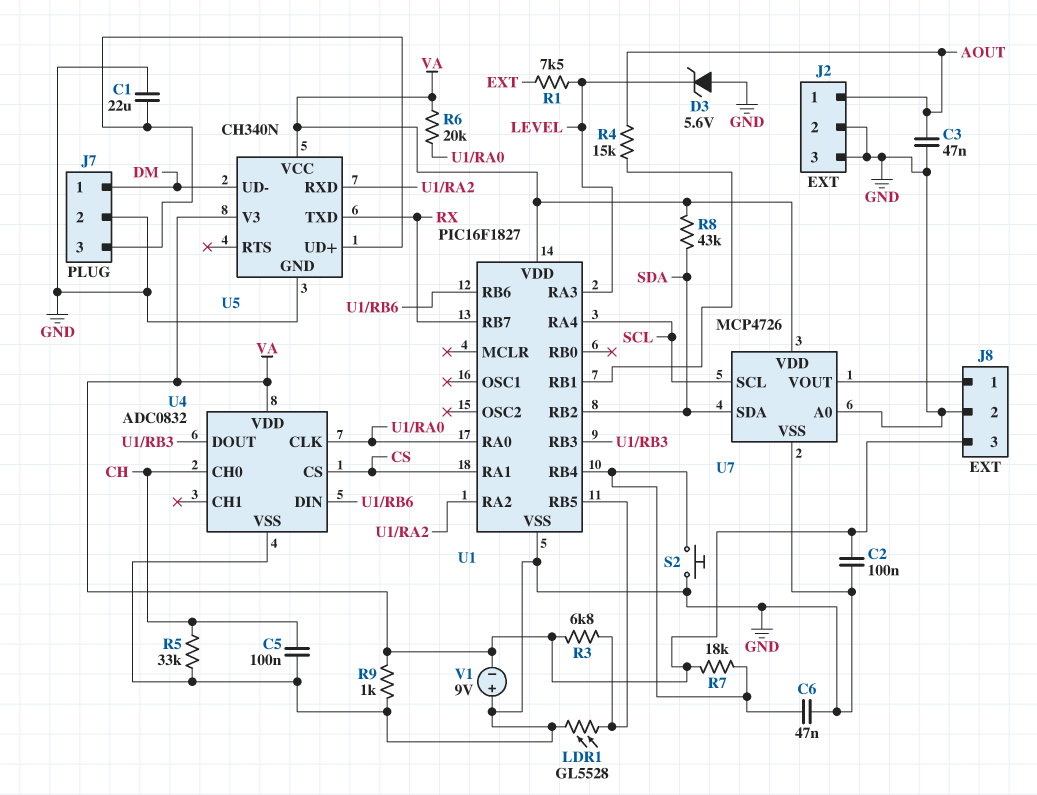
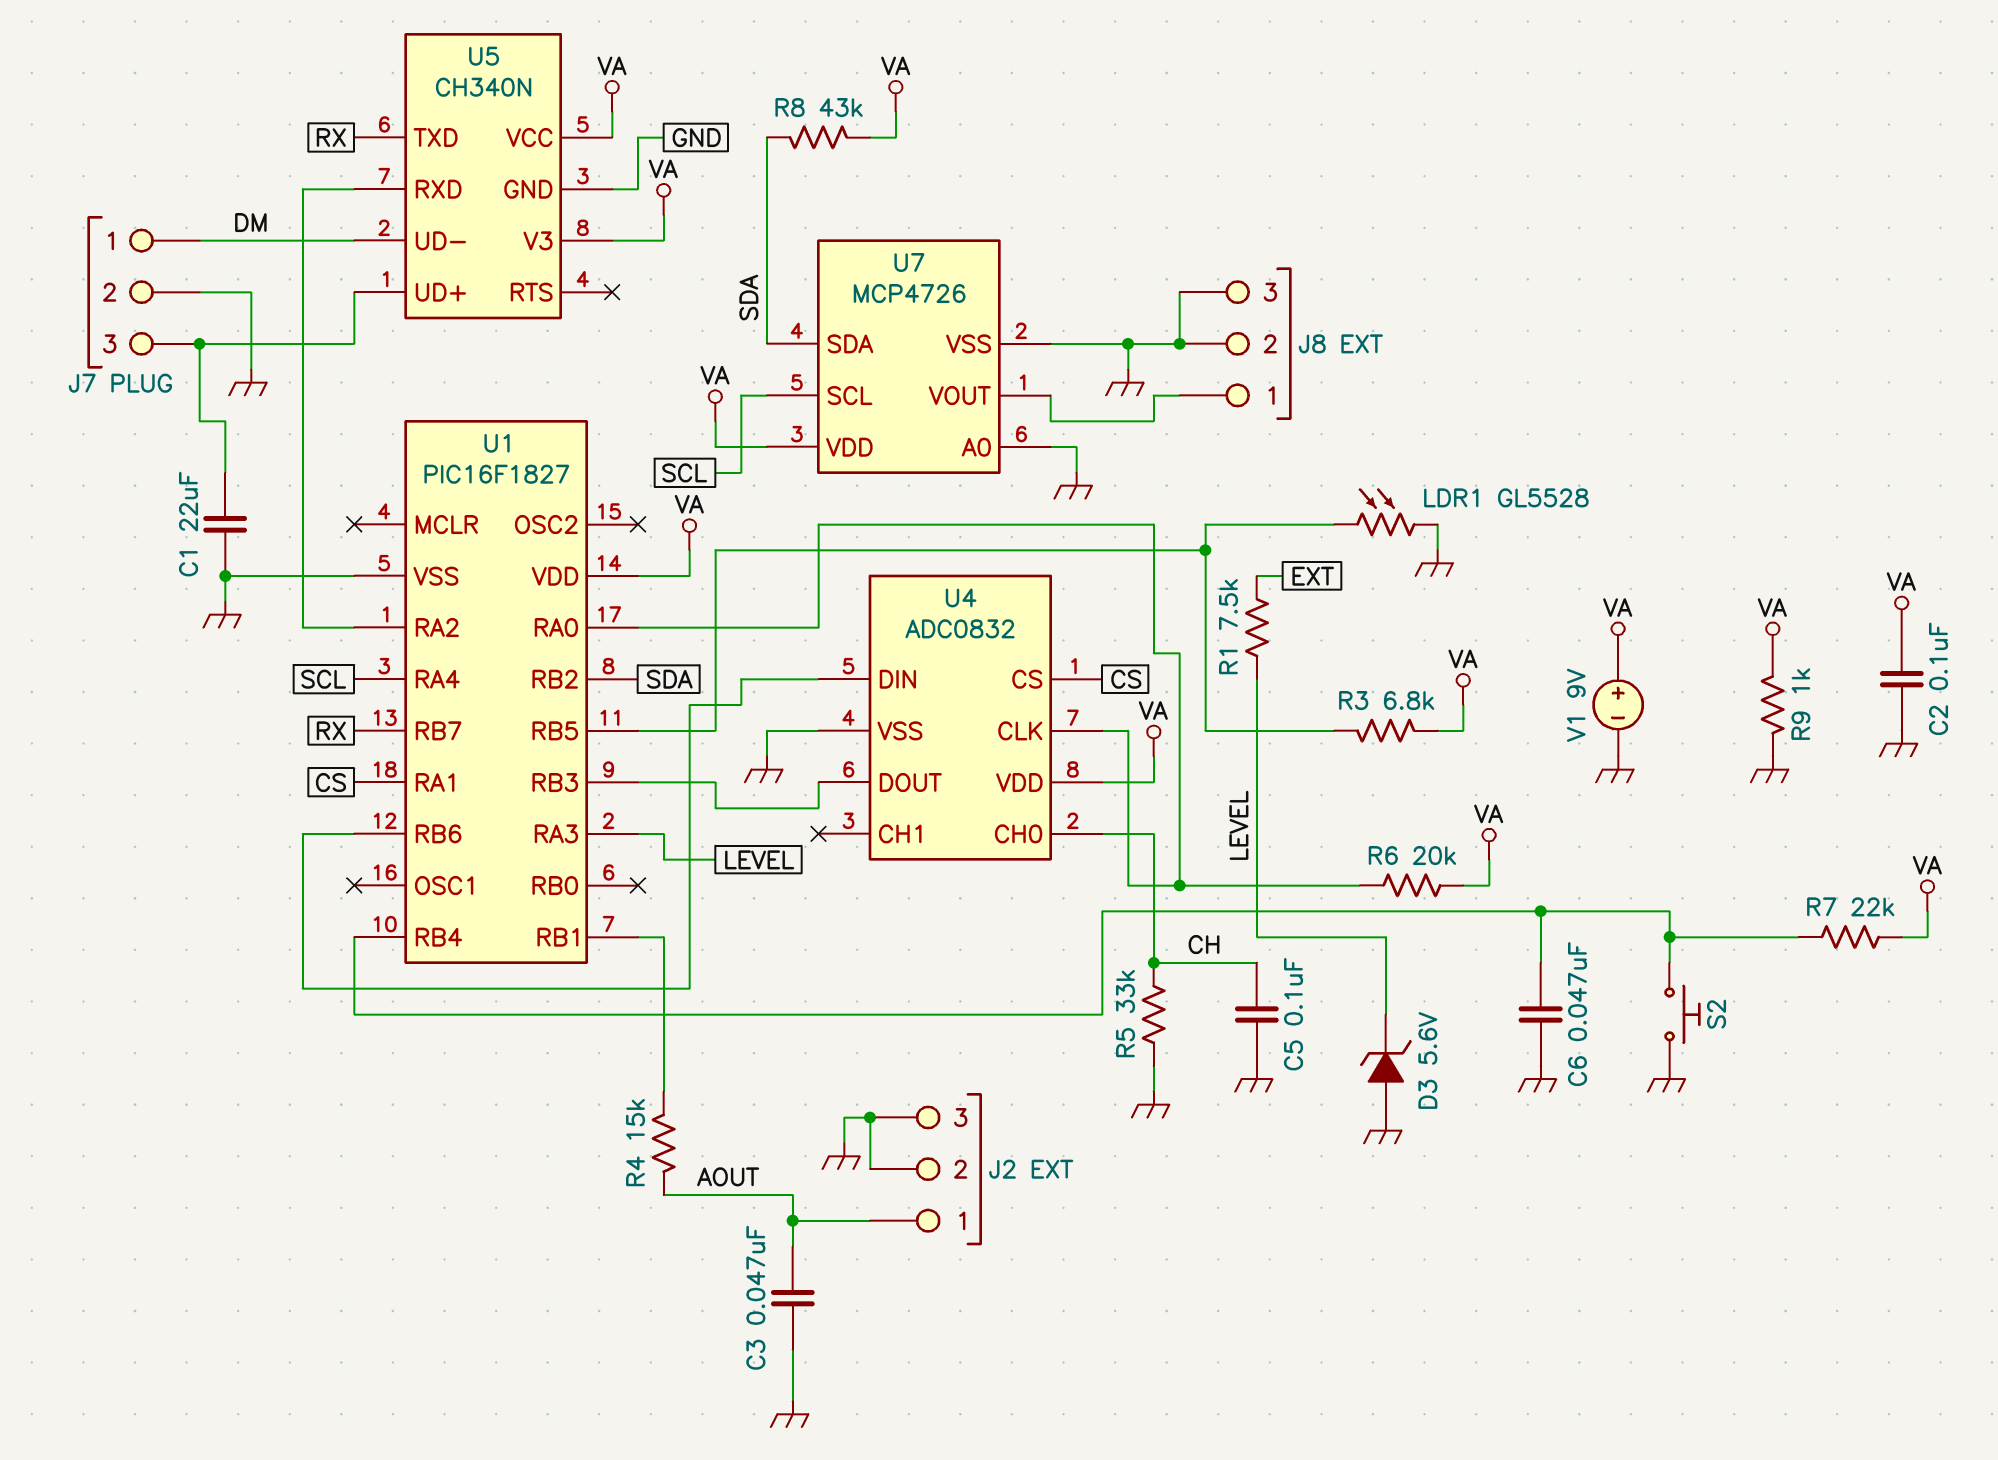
J8 pin 3: VA -> GND
R7: 18k (U1/RB4, VA) -> 22k (U1/RB4, VA)
V1: 9V (plus GND, minus VA) -> 9V (plus VA, minus GND)

